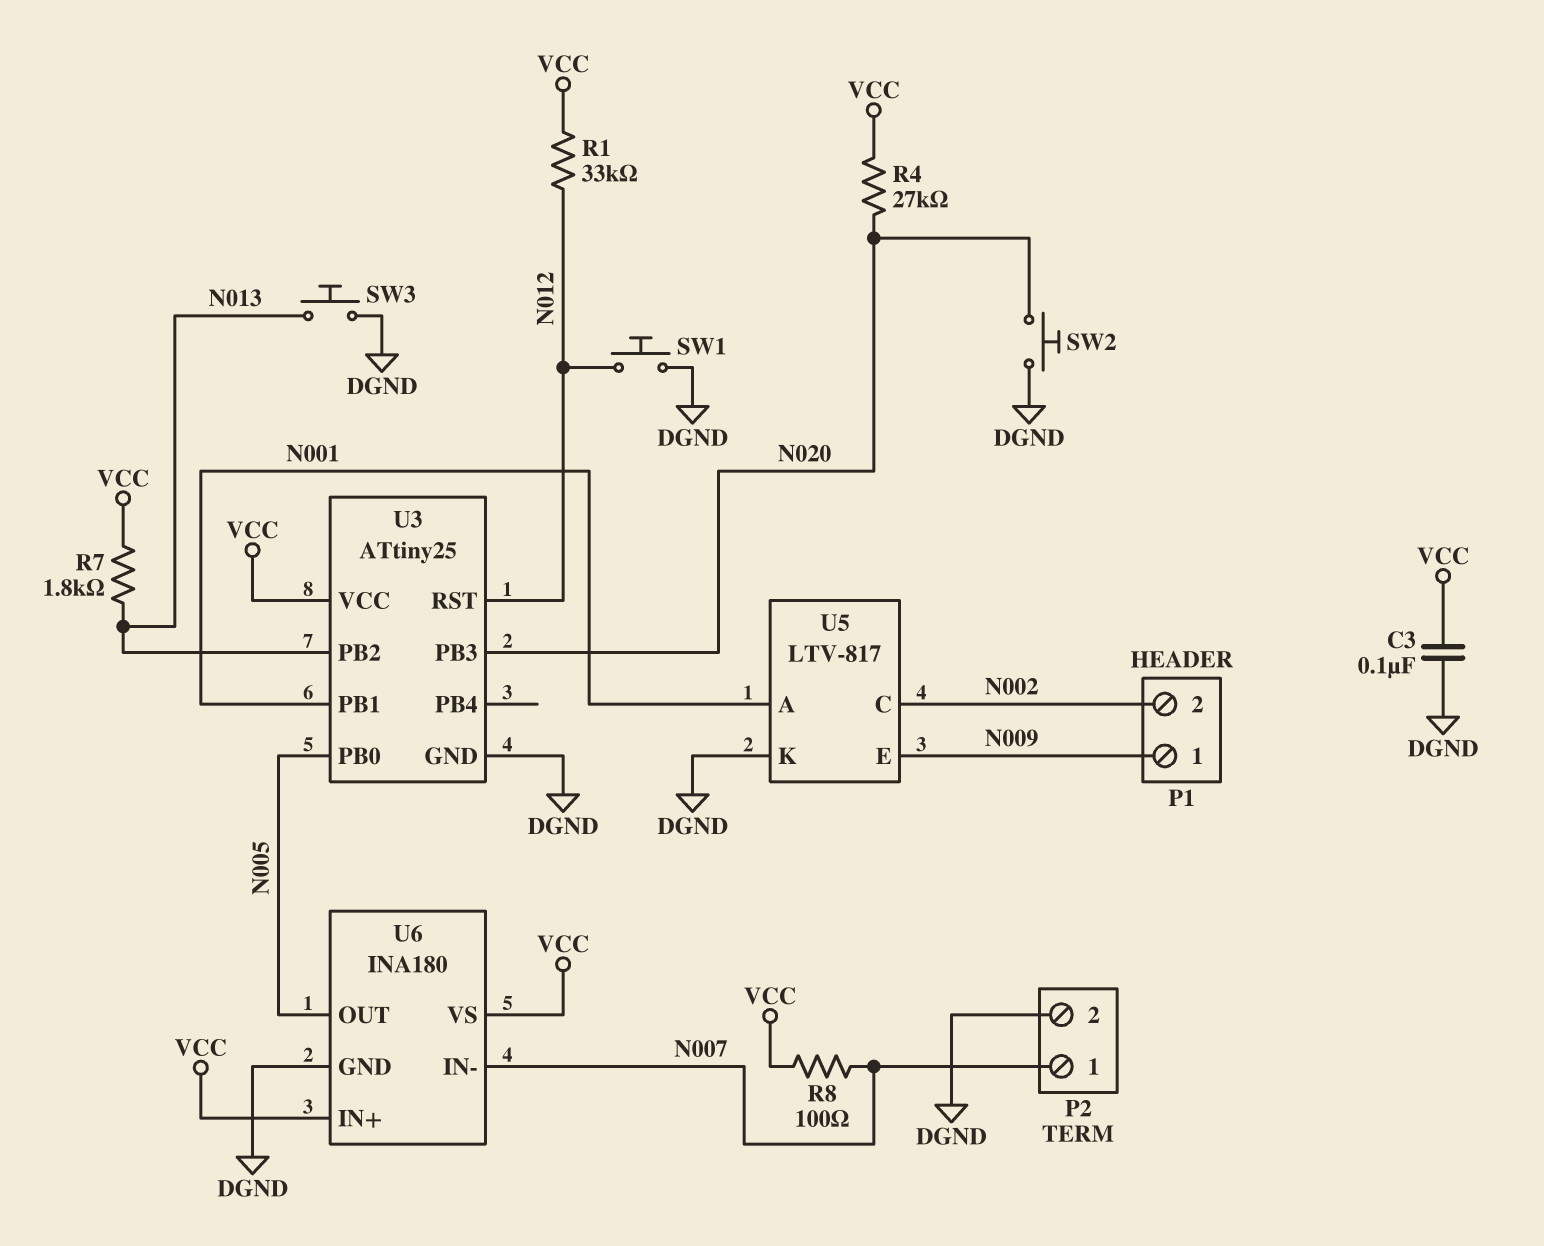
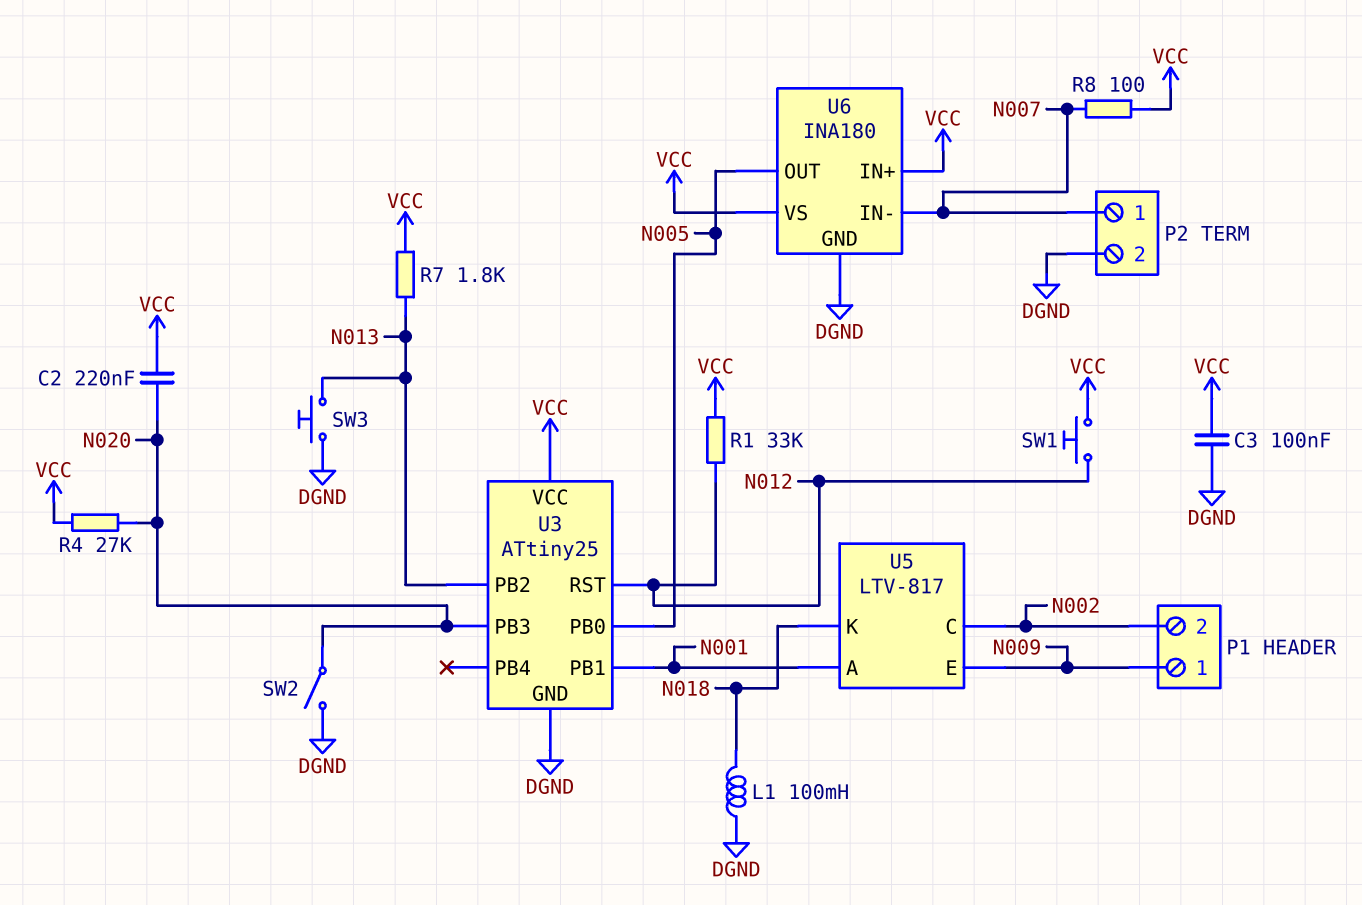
C2: none -> 220nF (N020, VCC)
L1: none -> 100mH (DGND, N018)
SW1: button (DGND, N012) -> button (N012, VCC)
SW2: button (DGND, N020) -> switch (DGND, N020)
U5 pin K: DGND -> N018

